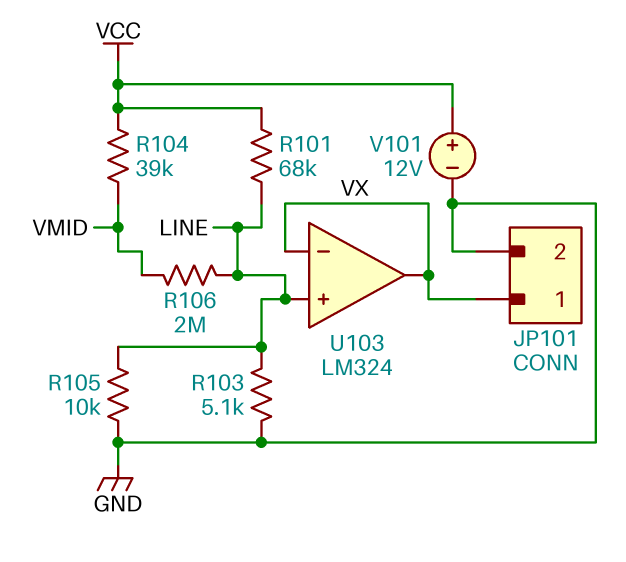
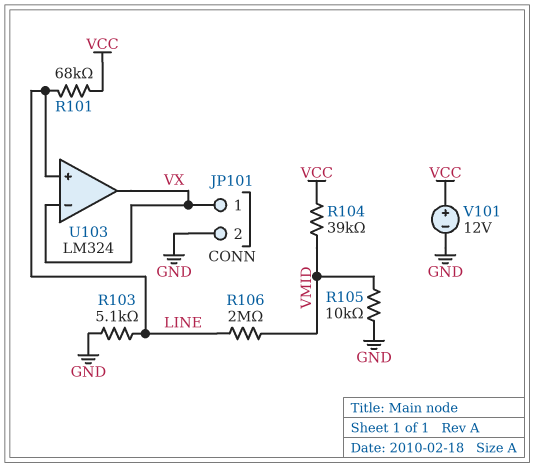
R105: 10k (GND, LINE) -> 10k (GND, VMID)

